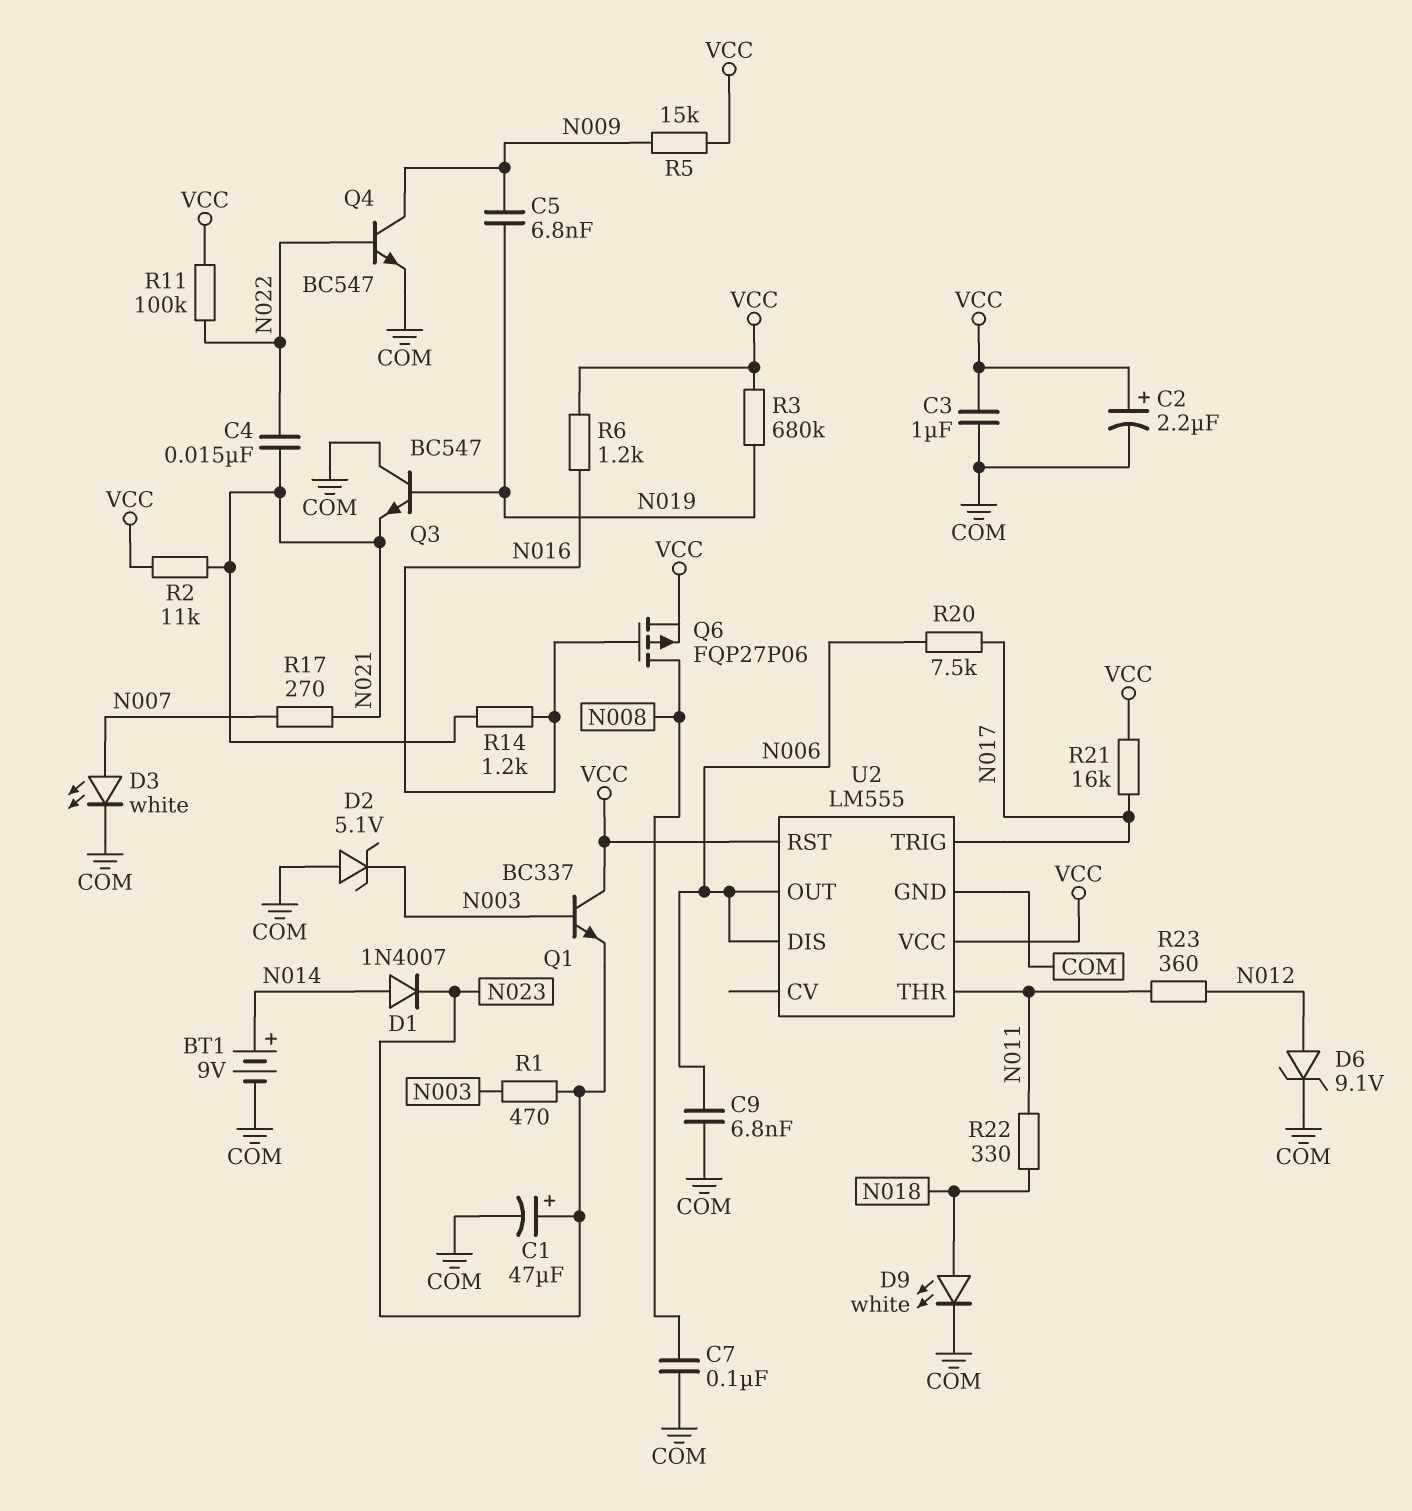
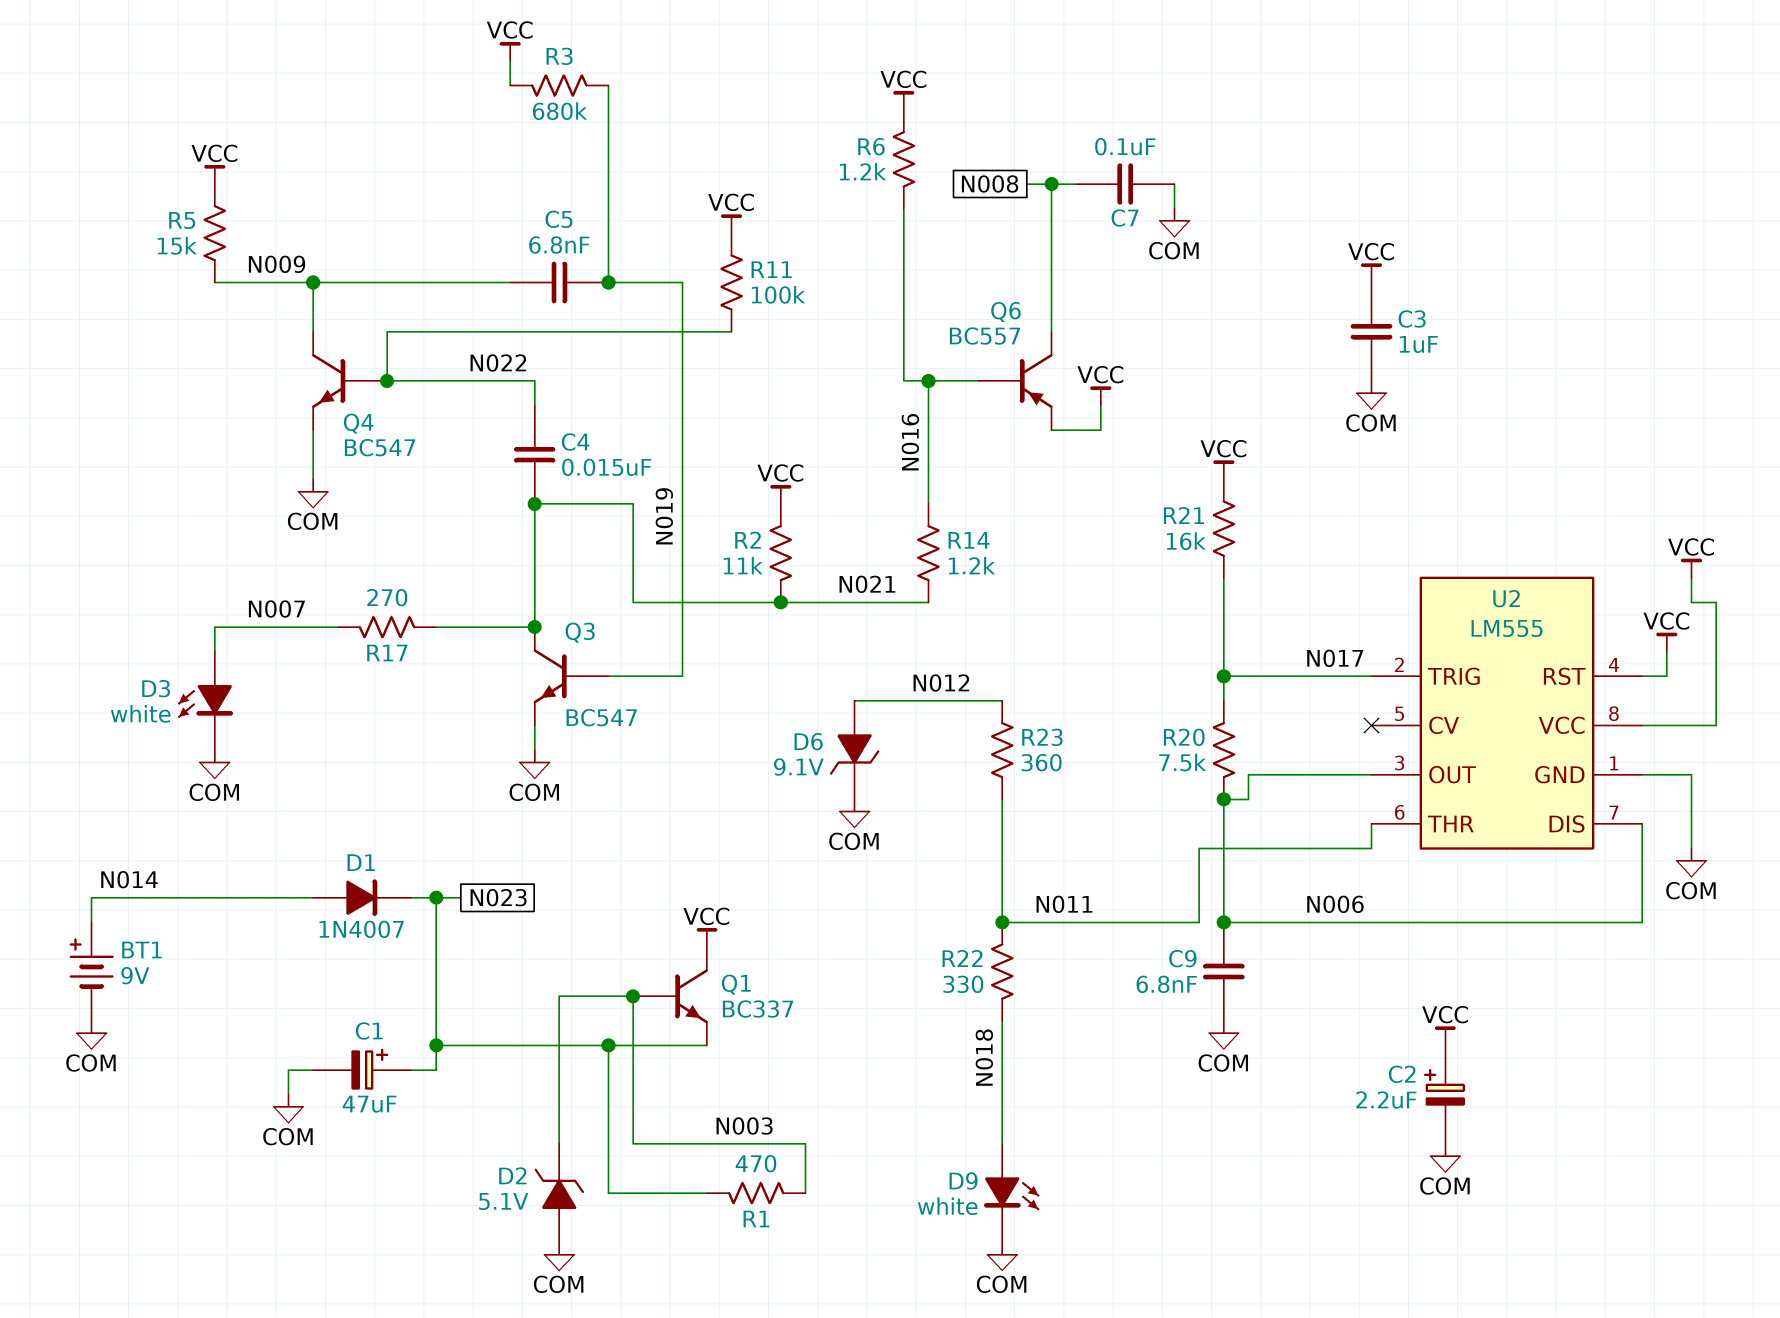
Q3: NPN BC547 (B N019, C COM, E N021) -> NPN BC547 (B N019, C N021, E COM)
Q6: PMOS FQP27P06 (G N016, D N008, S VCC) -> PNP BC557 (B N016, C N008, E VCC)

